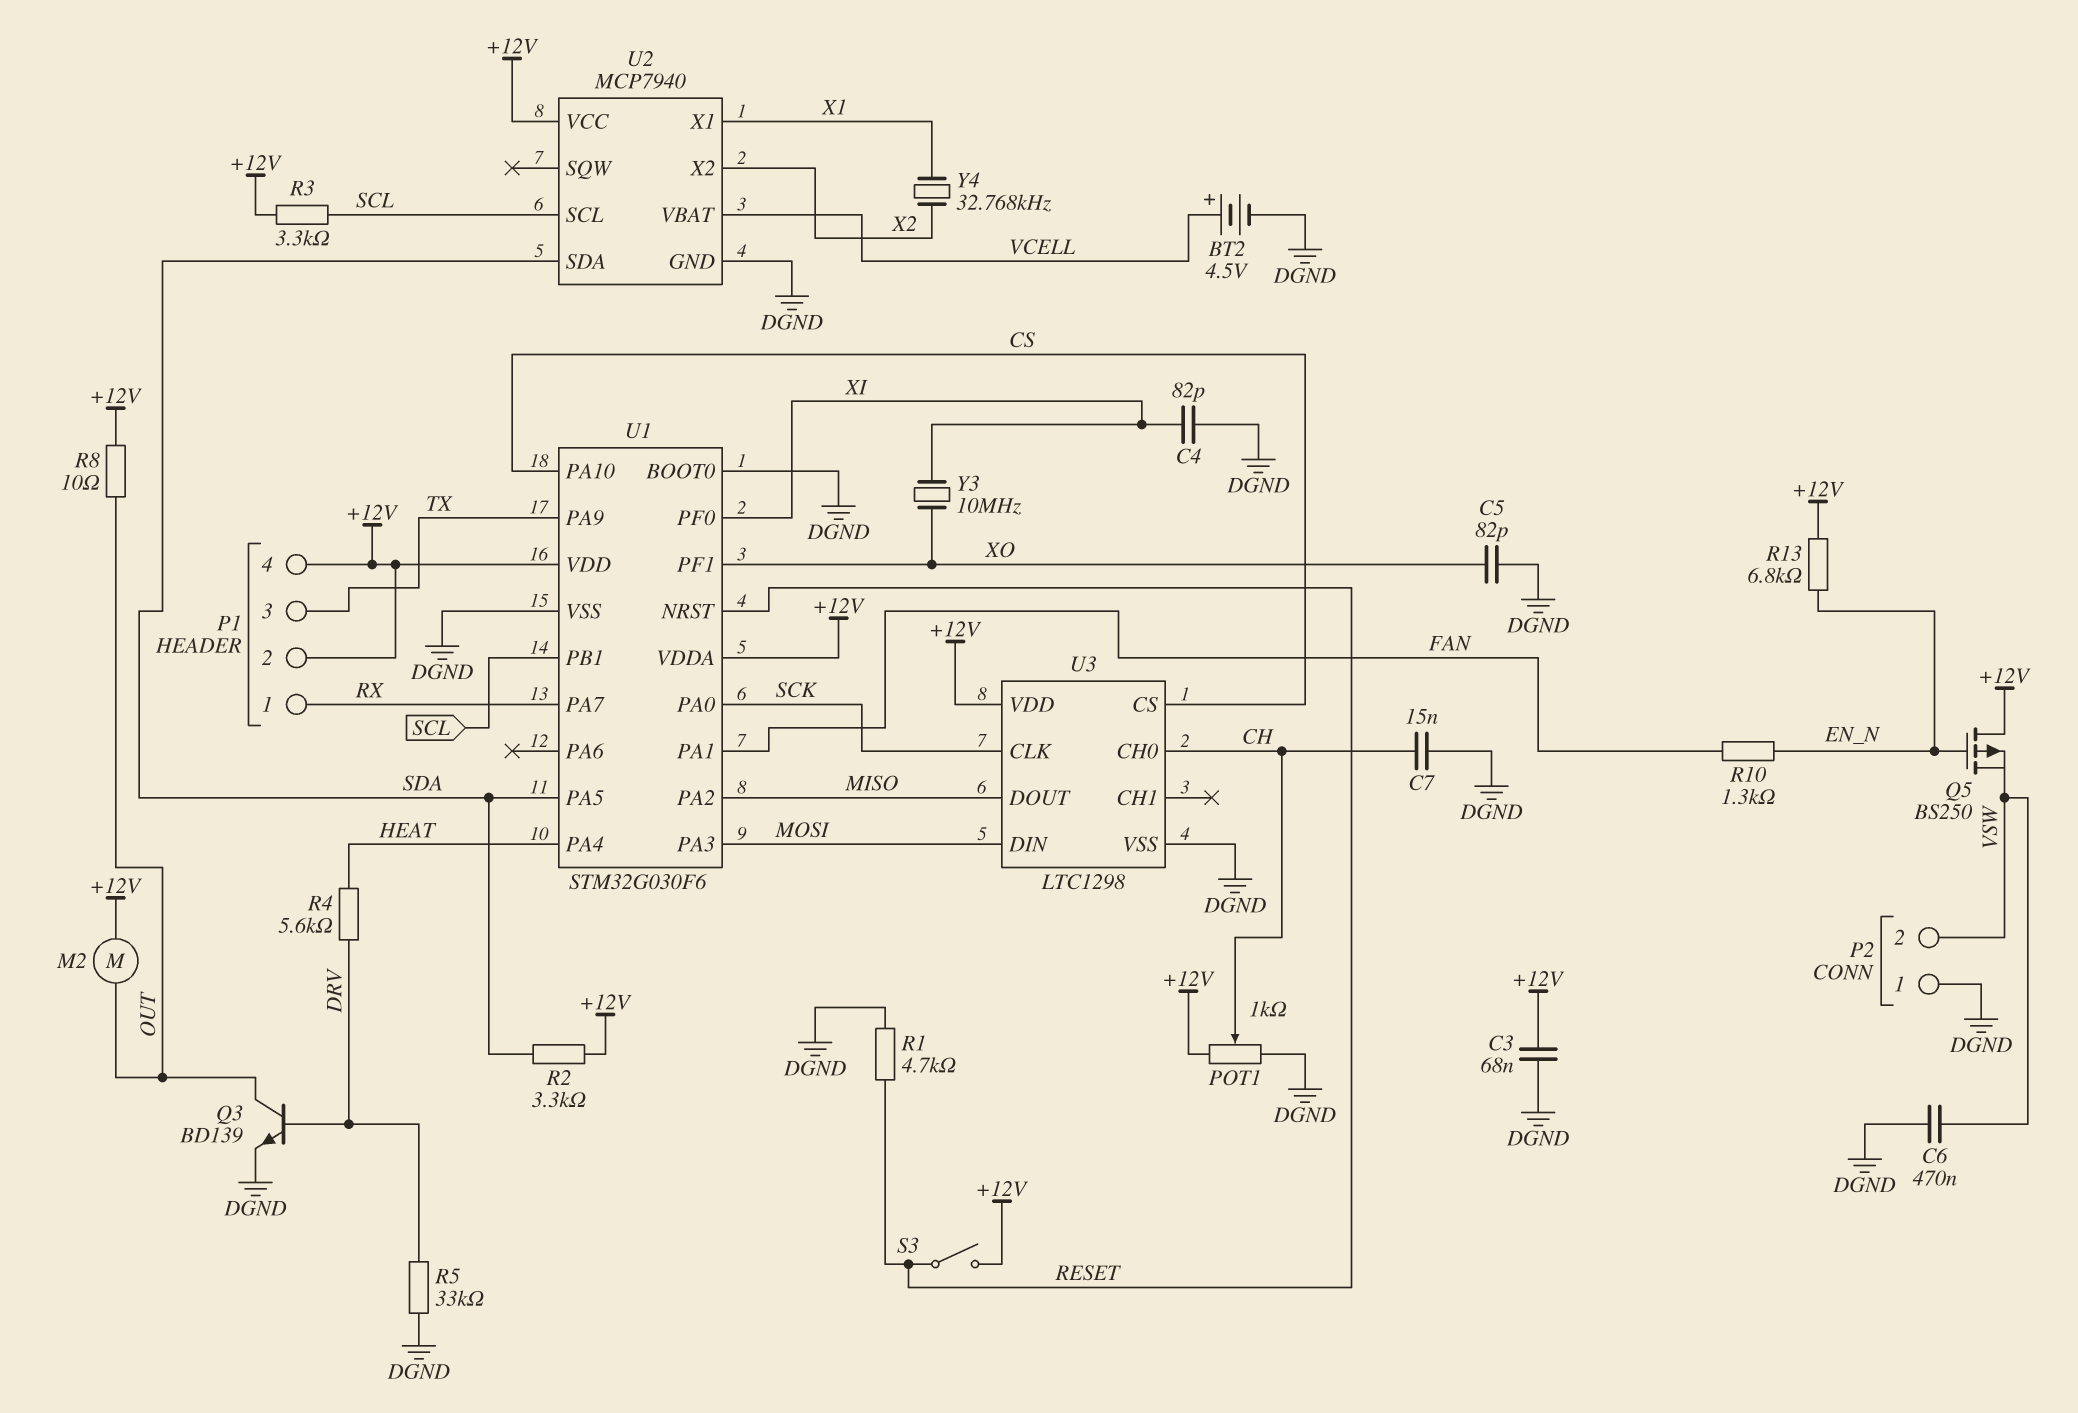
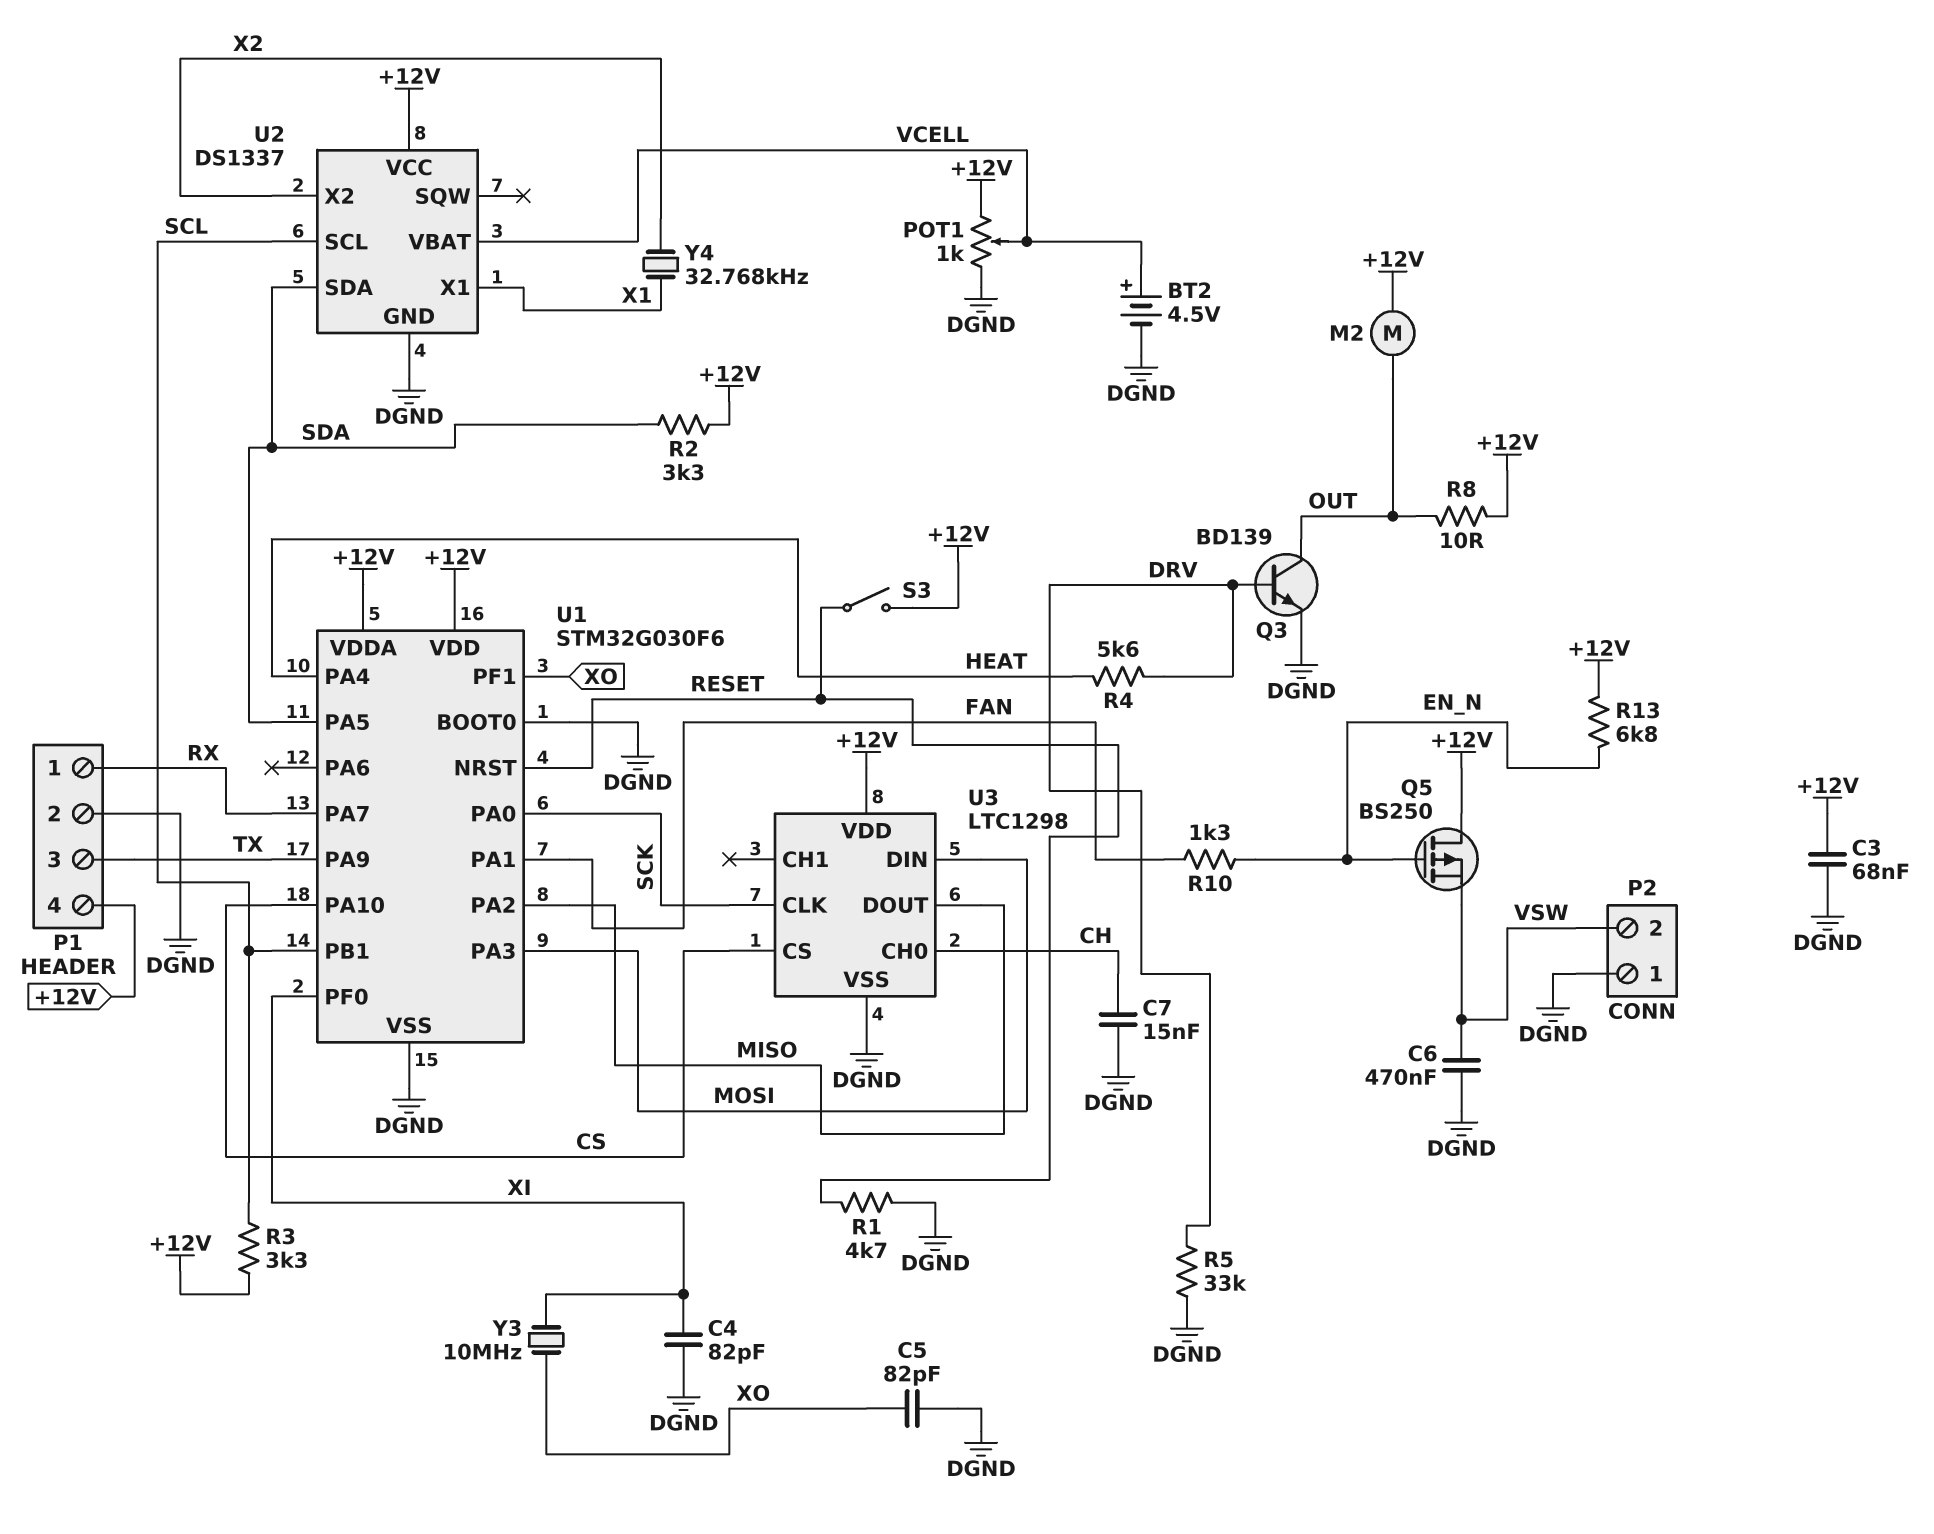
P1 pin 2: +12V -> DGND
POT1: 1k (+12V, DGND, wiper CH) -> 1k (+12V, DGND, wiper VCELL)
U2: MCP7940 -> DS1337

